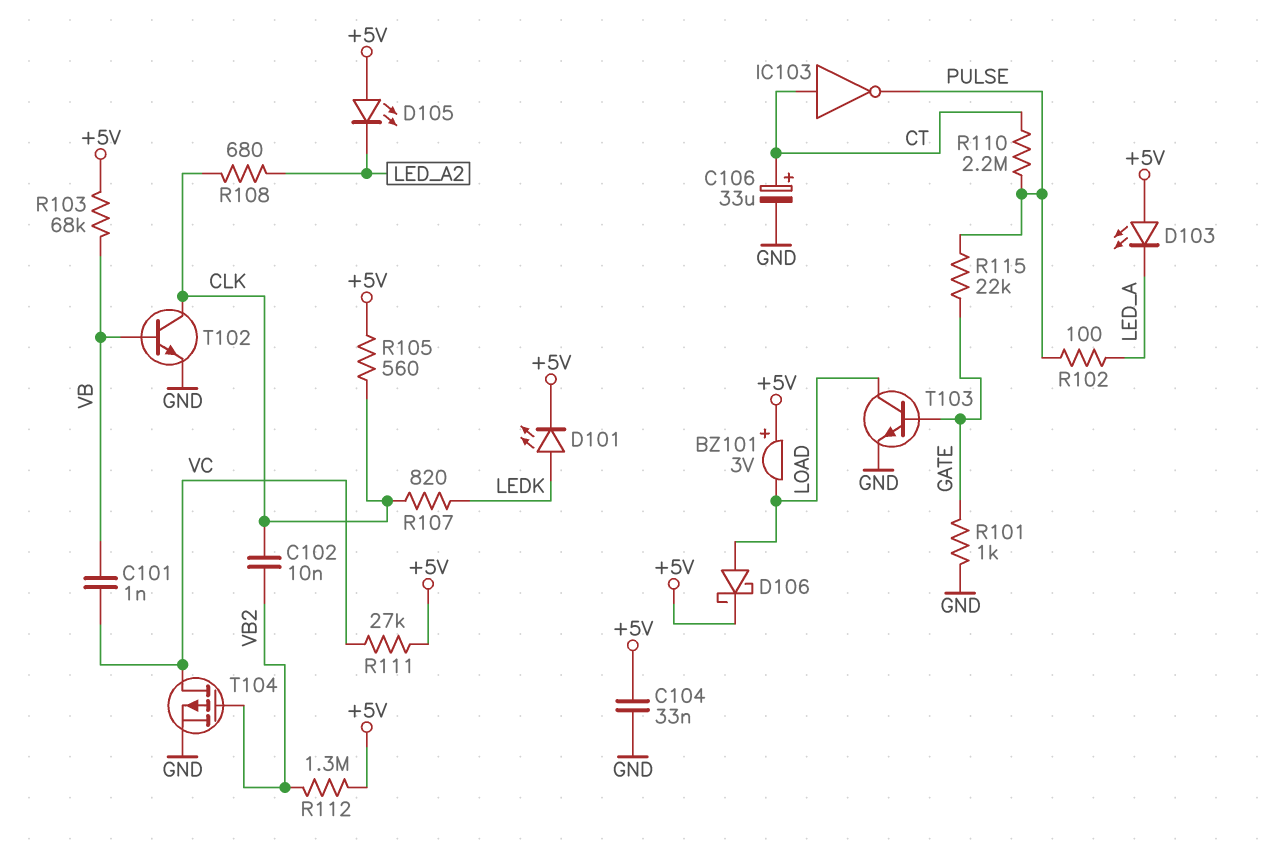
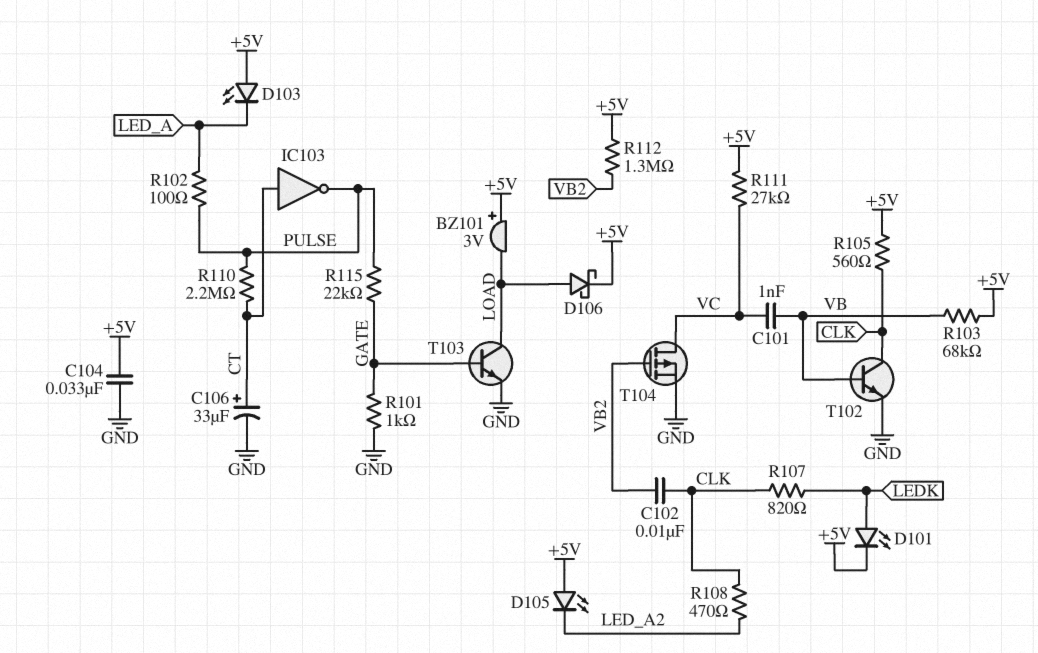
R108: 680 (CLK, LED_A2) -> 470 (CLK, LED_A2)

